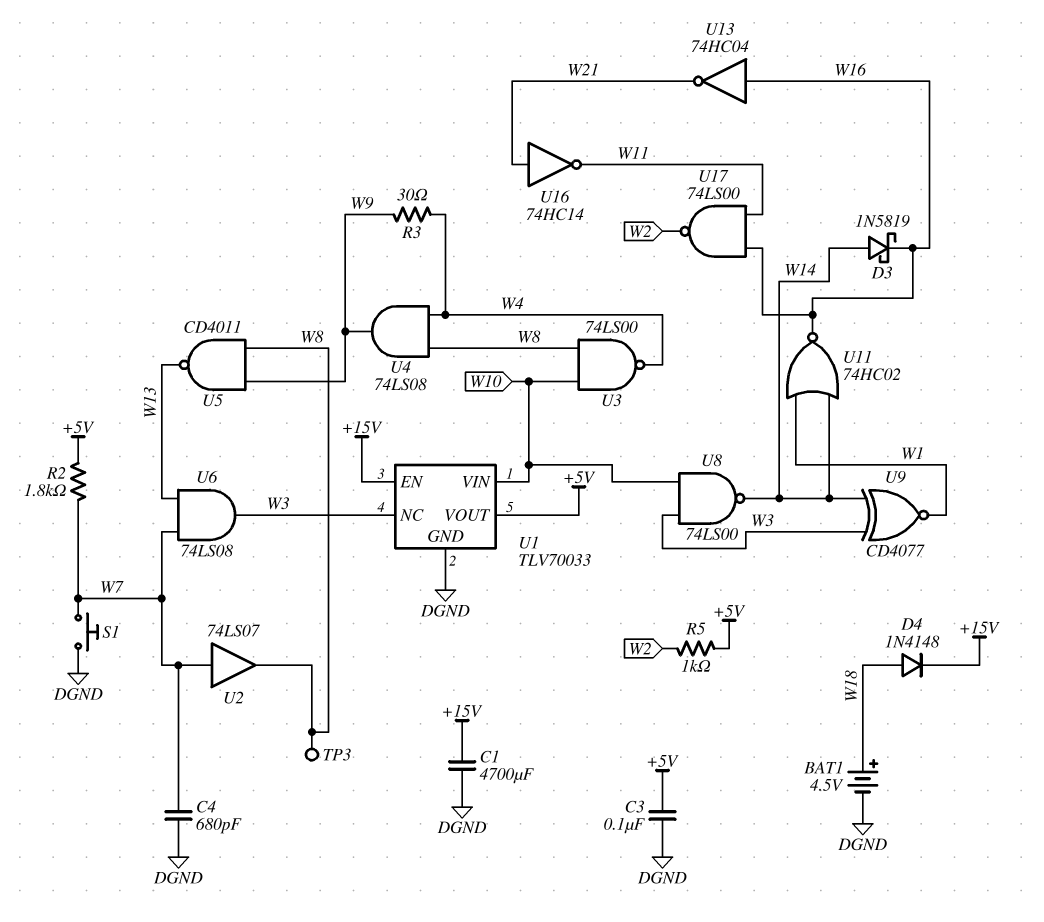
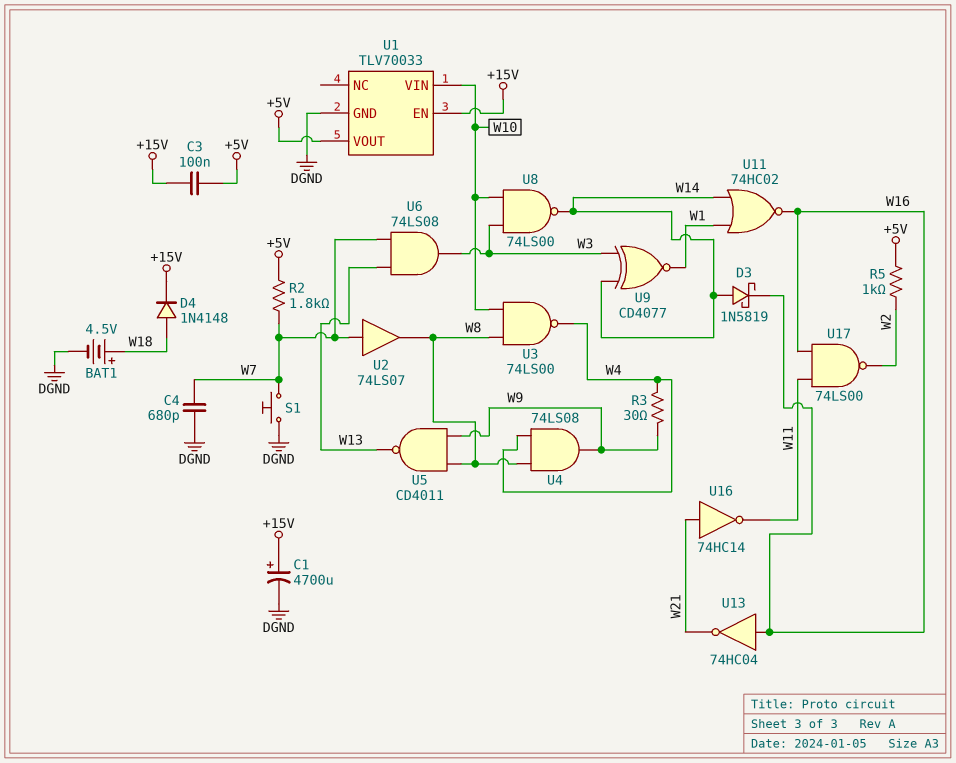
C1: 4700uF (+15V, DGND) -> 4700uF (plus +15V, minus DGND)
C3: 100nF (+5V, DGND) -> 100nF (+5V, +15V)
TP3: test point (W8) -> none
U1 pin NC: W3 -> none

